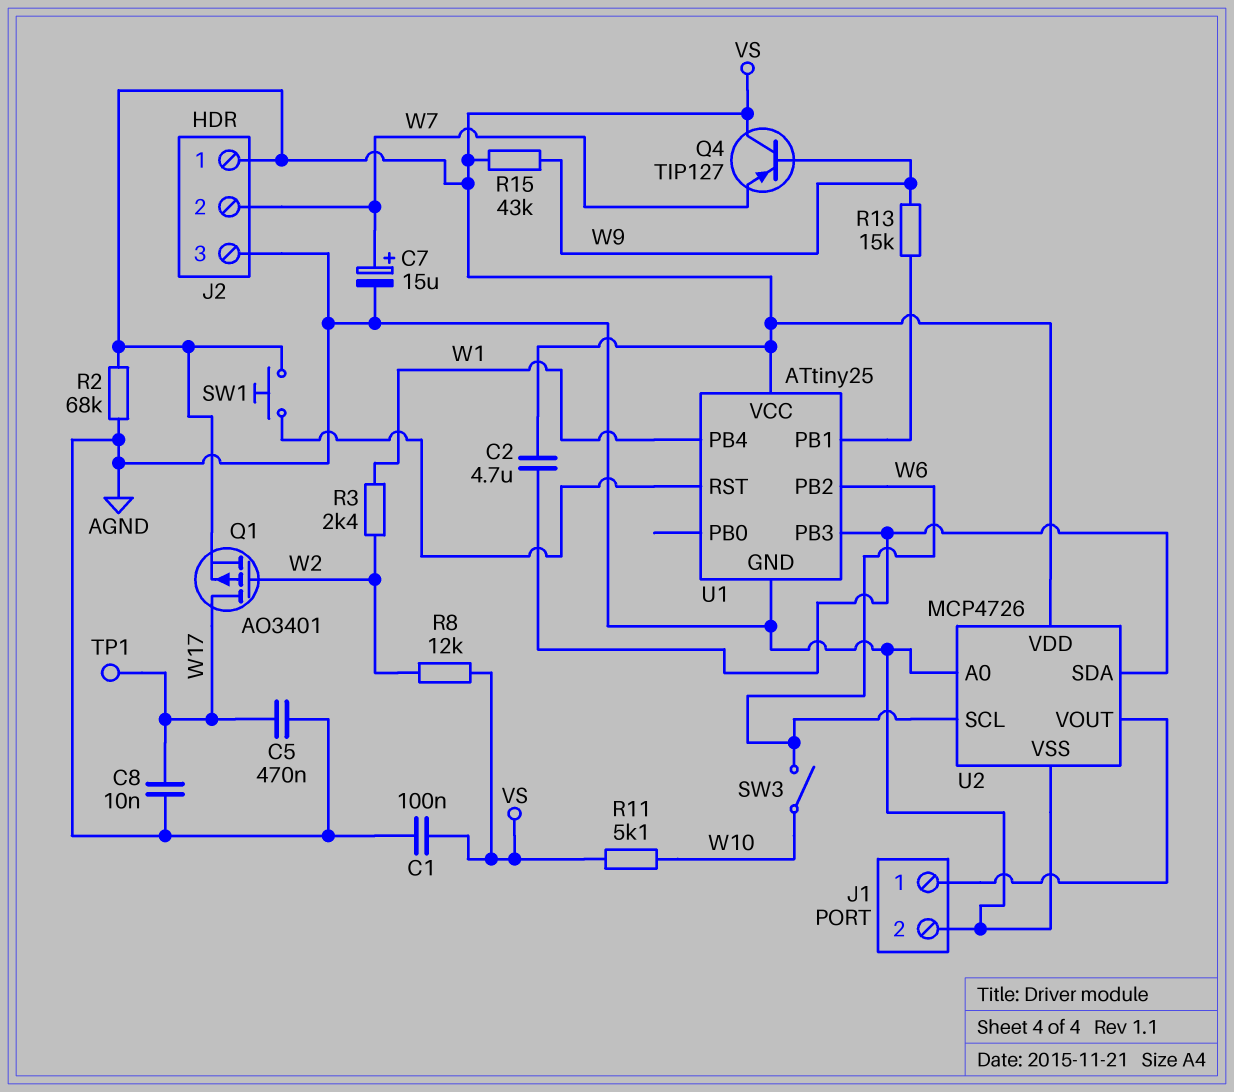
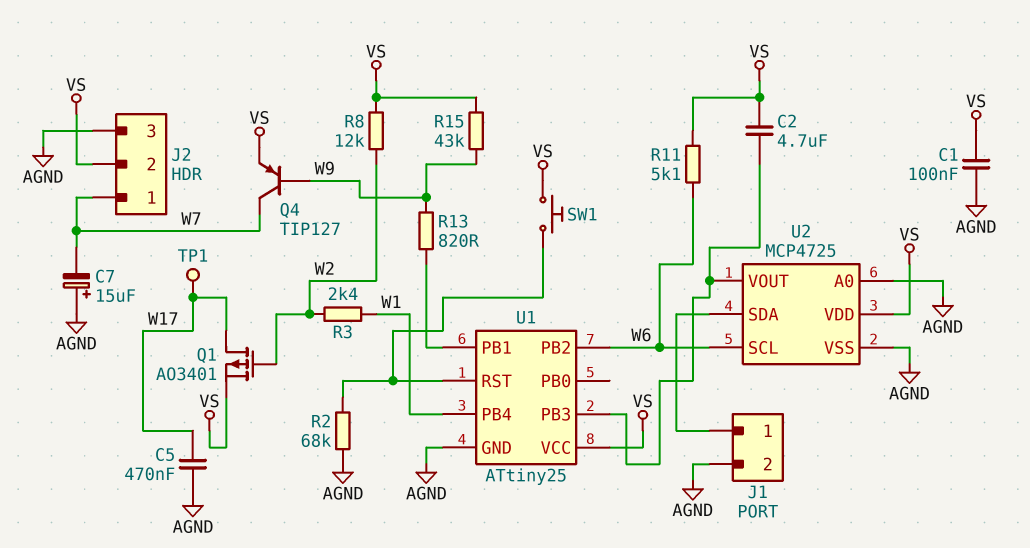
C7: 15uF (plus W7, minus AGND) -> 15uF (plus AGND, minus W7)
C8: 10nF (AGND, W17) -> none
J2 pin 1: VS -> W7
J2 pin 2: W7 -> VS
Q4: PNP TIP127 (B W9, C VS, E W7) -> PNP TIP127 (B W9, C W7, E VS)
R2: 68k (AGND, VS) -> 68k (AGND, U1/RST)
R11: 5.1k (VS, W10) -> 5.1k (VS, W6)
R13: 15k (U1/PB1, W9) -> 820 (U1/PB1, W9)
SW3: switch (W6, W10) -> none
U2: MCP4726 -> MCP4725
U2 pin SDA: U1/PB3 -> J1/1
U2 pin VOUT: J1/1 -> U1/PB3

